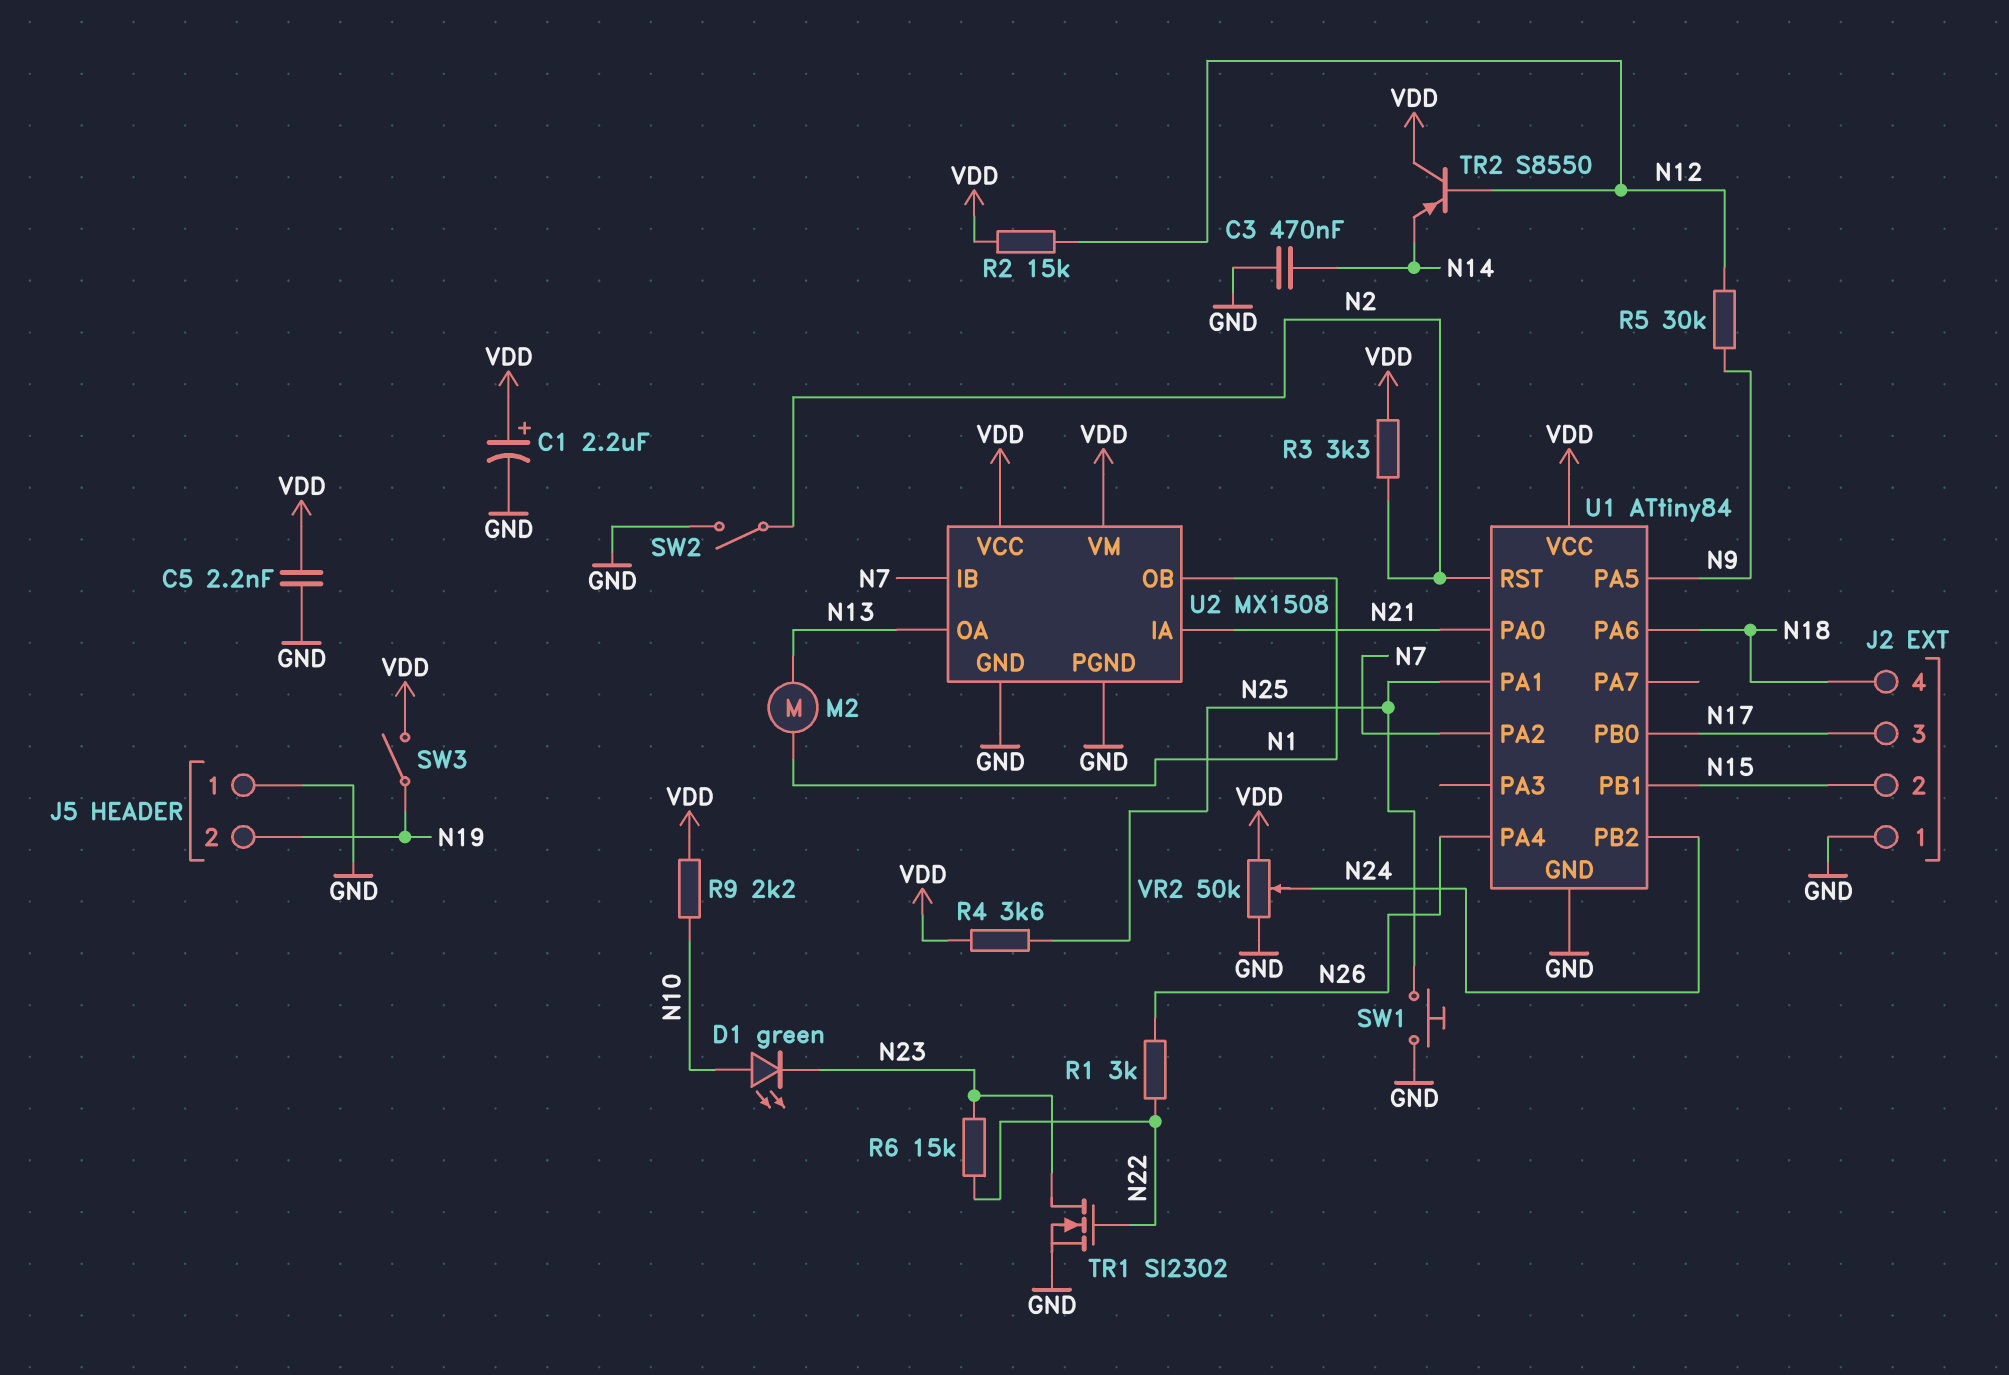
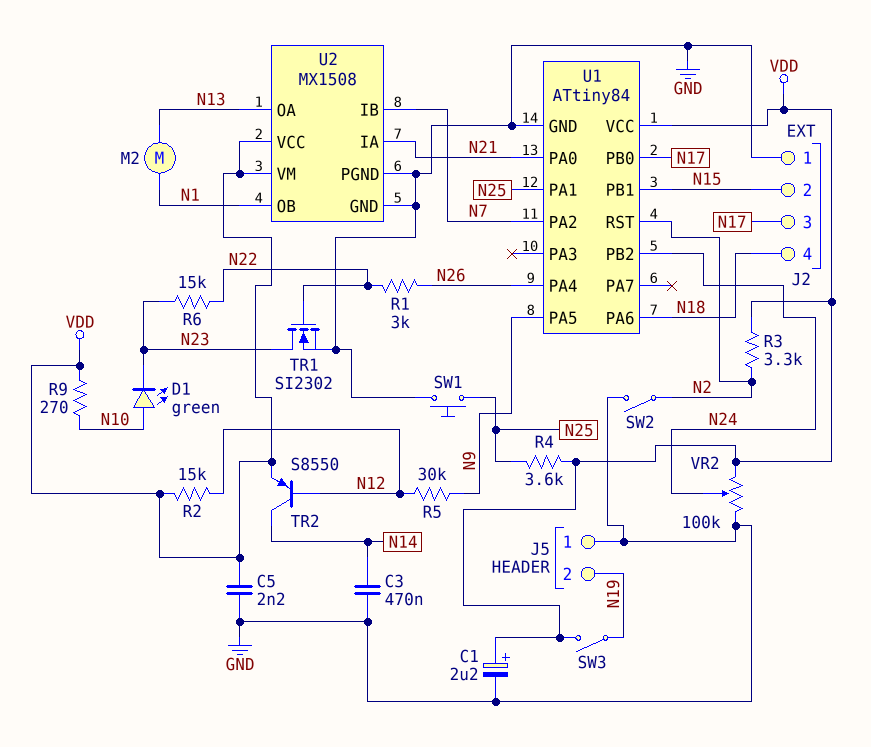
R9: 2.2k (N10, VDD) -> 270 (N10, VDD)
TR2: PNP S8550 (B N12, C VDD, E N14) -> PNP S8550 (B N12, C N14, E VDD)
VR2: 50k (GND, VDD, wiper N24) -> 100k (GND, VDD, wiper N24)

